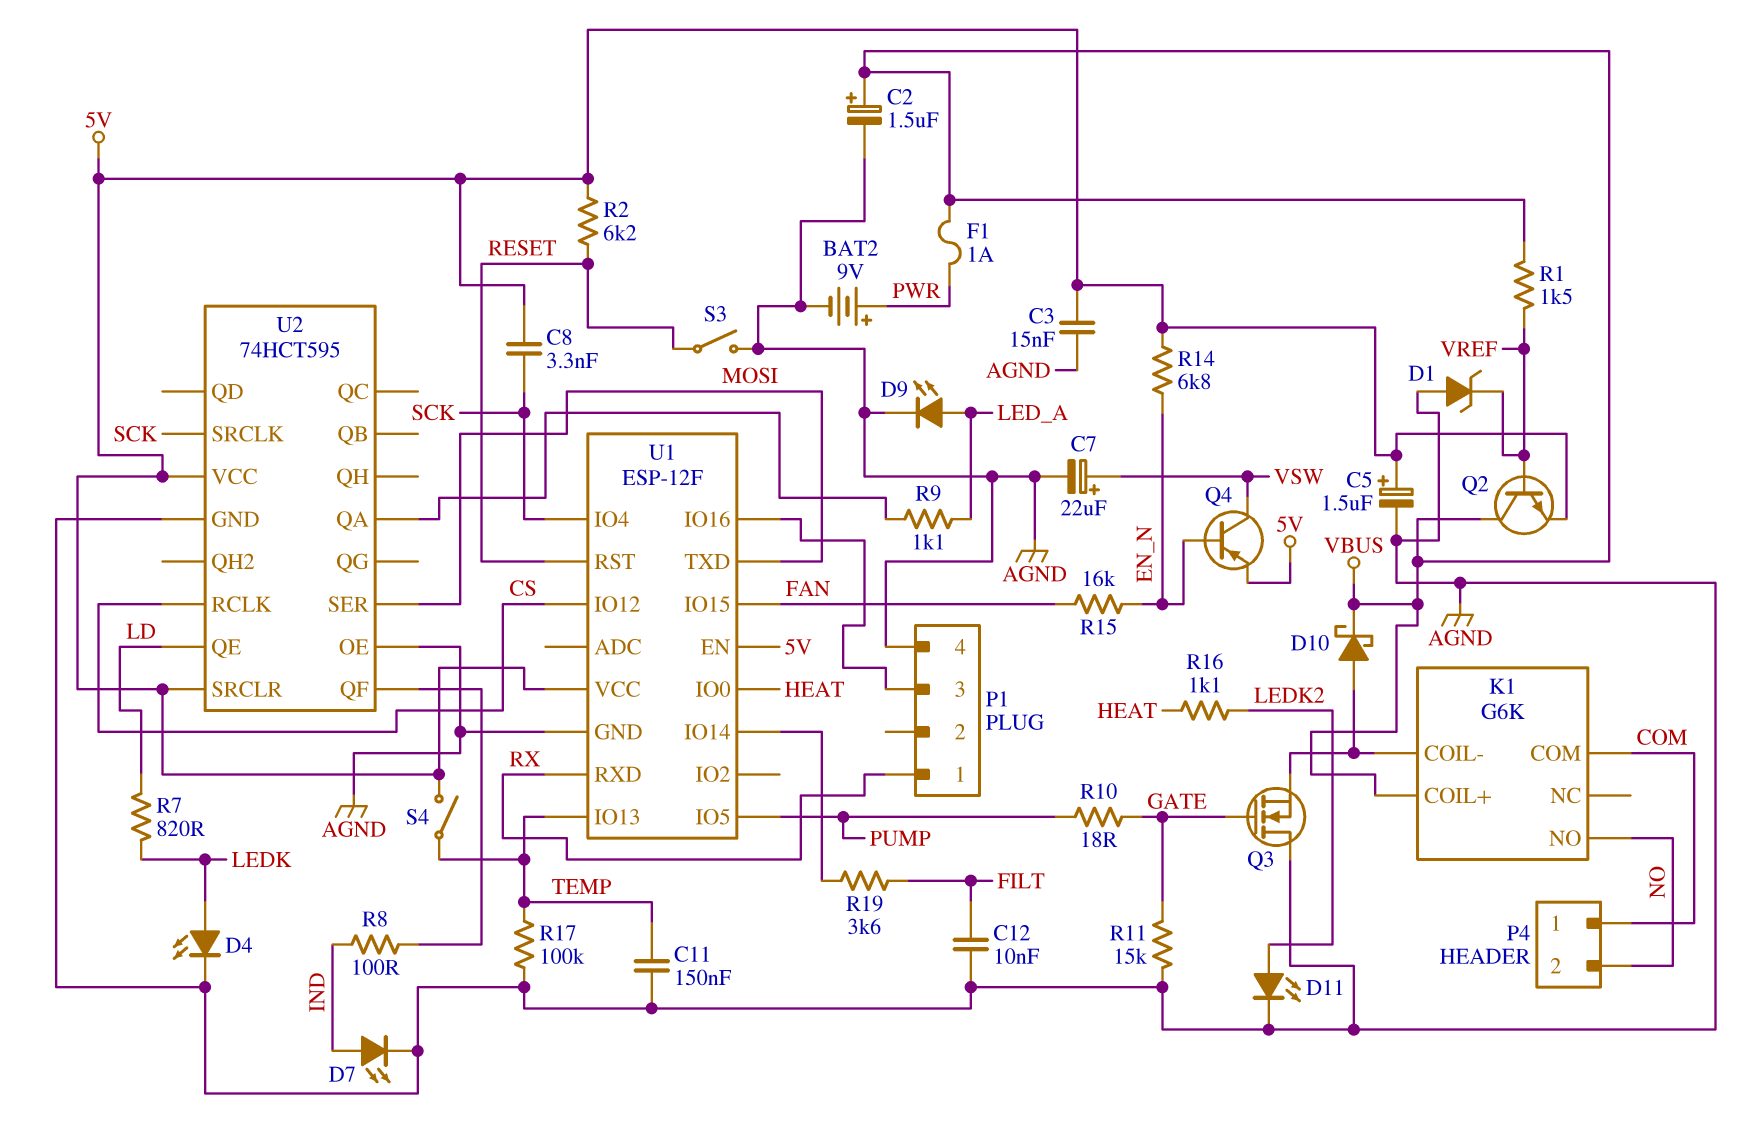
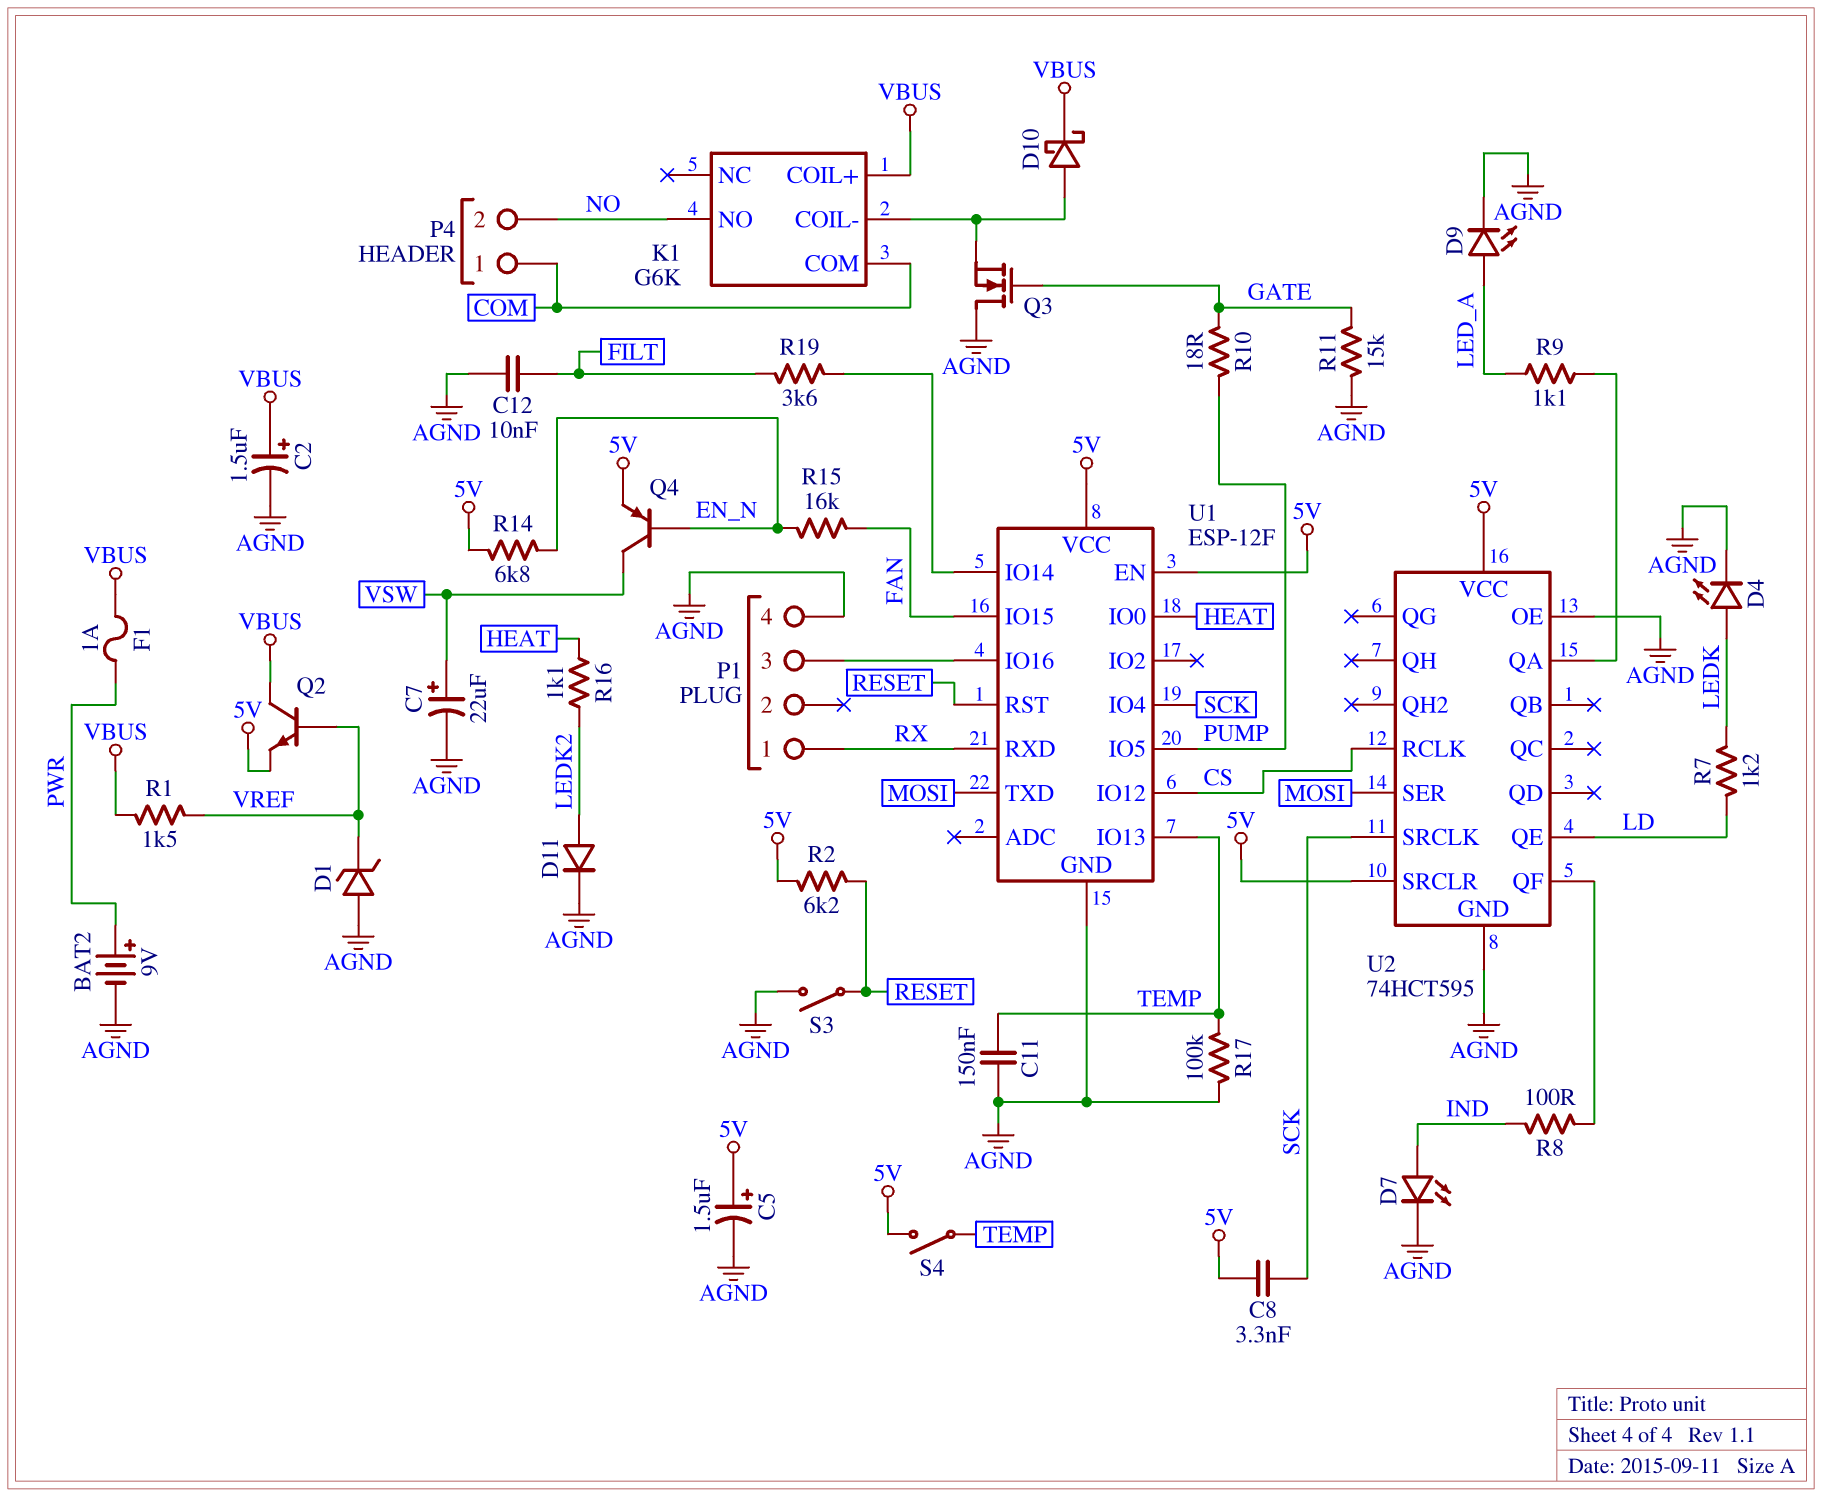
C3: 15nF (5V, AGND) -> none
D11: LED (A LEDK2, K AGND) -> diode (A LEDK2, K AGND)
R7: 820 (LD, LEDK) -> 1.2k (LD, LEDK)

